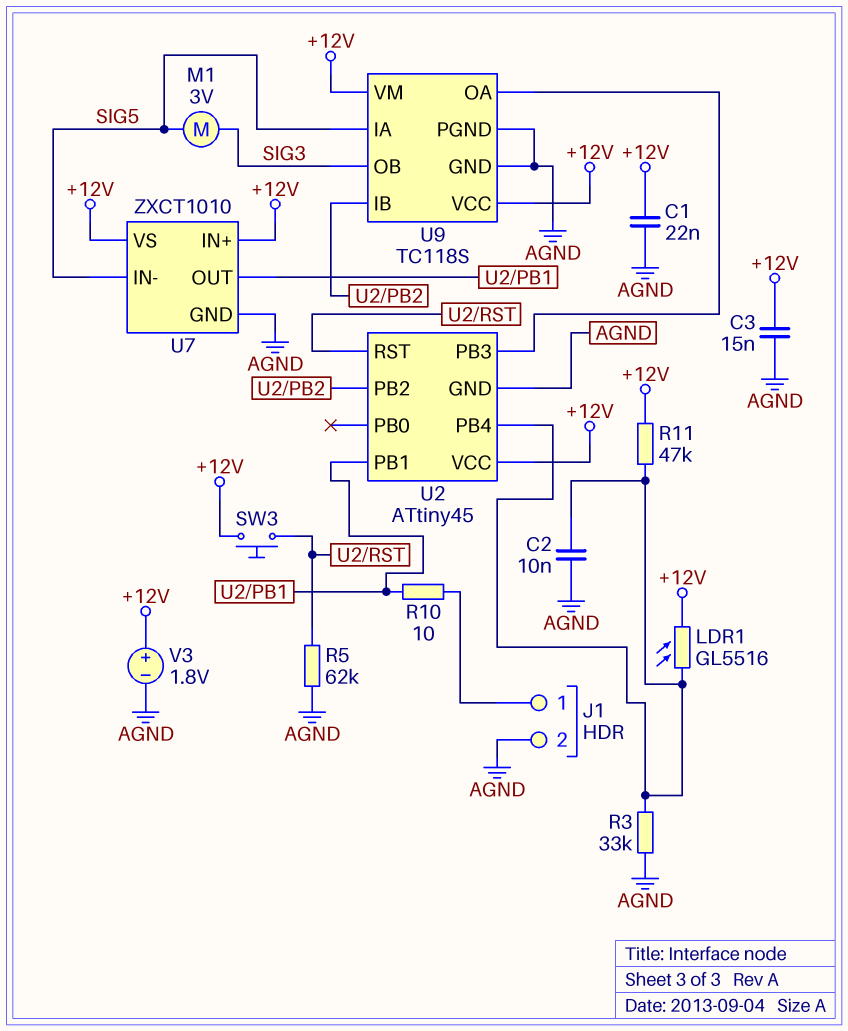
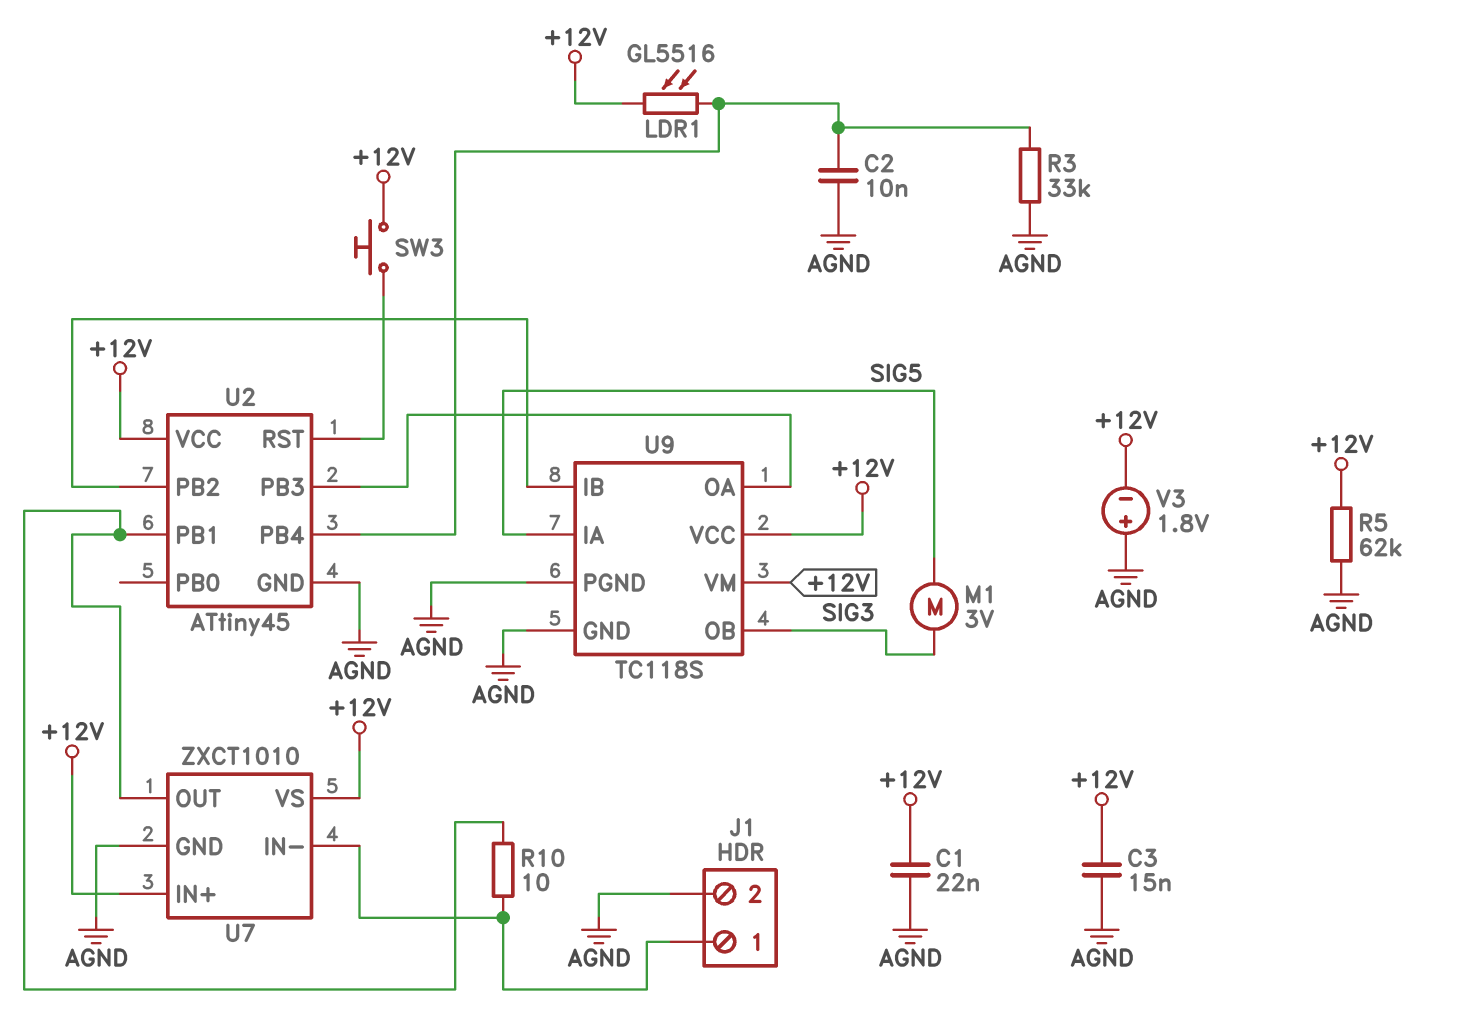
R5: 62k (AGND, U2/RST) -> 62k (+12V, AGND)
R11: 47k (+12V, U2/PB4) -> none
U7 pin IN-: SIG5 -> J1/1
V3: 1.8V (plus +12V, minus AGND) -> 1.8V (plus AGND, minus +12V)

